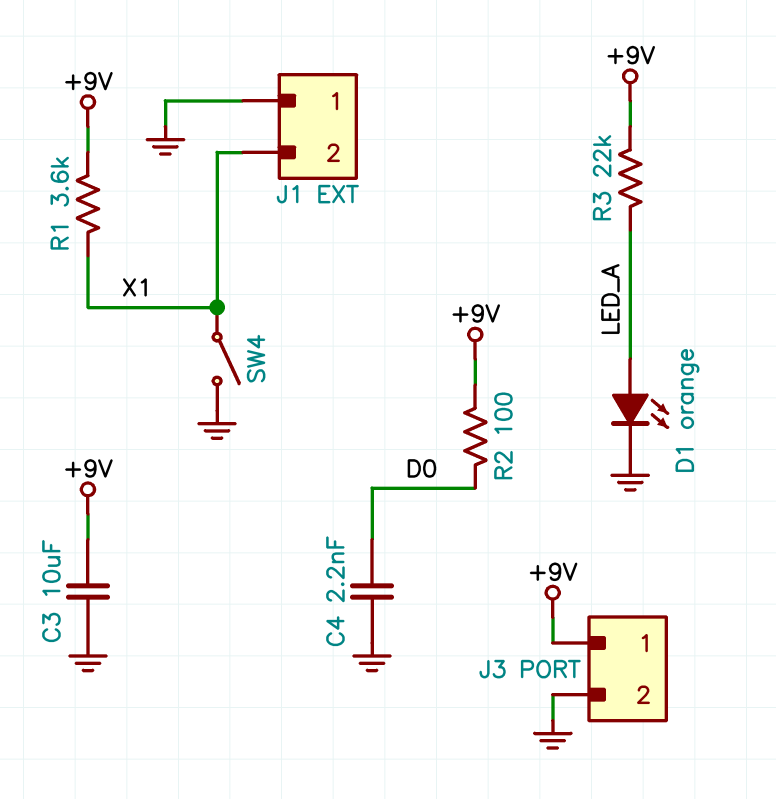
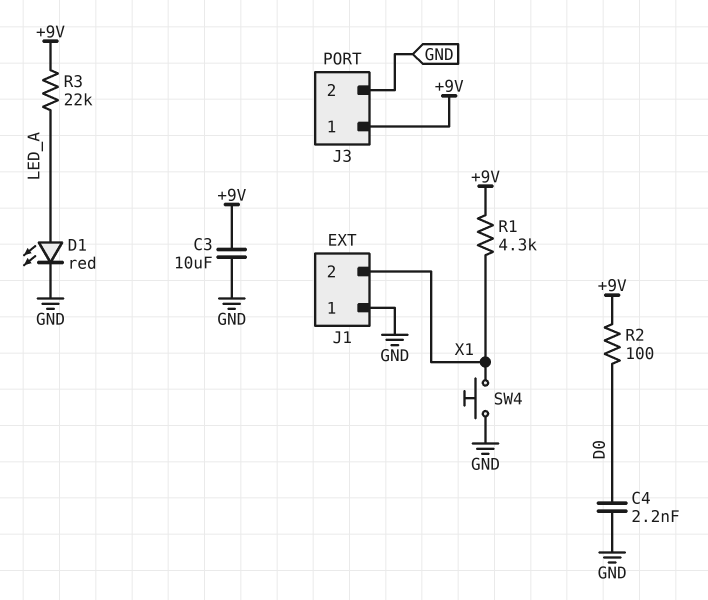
D1: LED orange (A LED_A, K GND) -> LED red (A LED_A, K GND)
R1: 3.6k (+9V, X1) -> 4.3k (+9V, X1)
SW4: switch (GND, X1) -> button (GND, X1)

